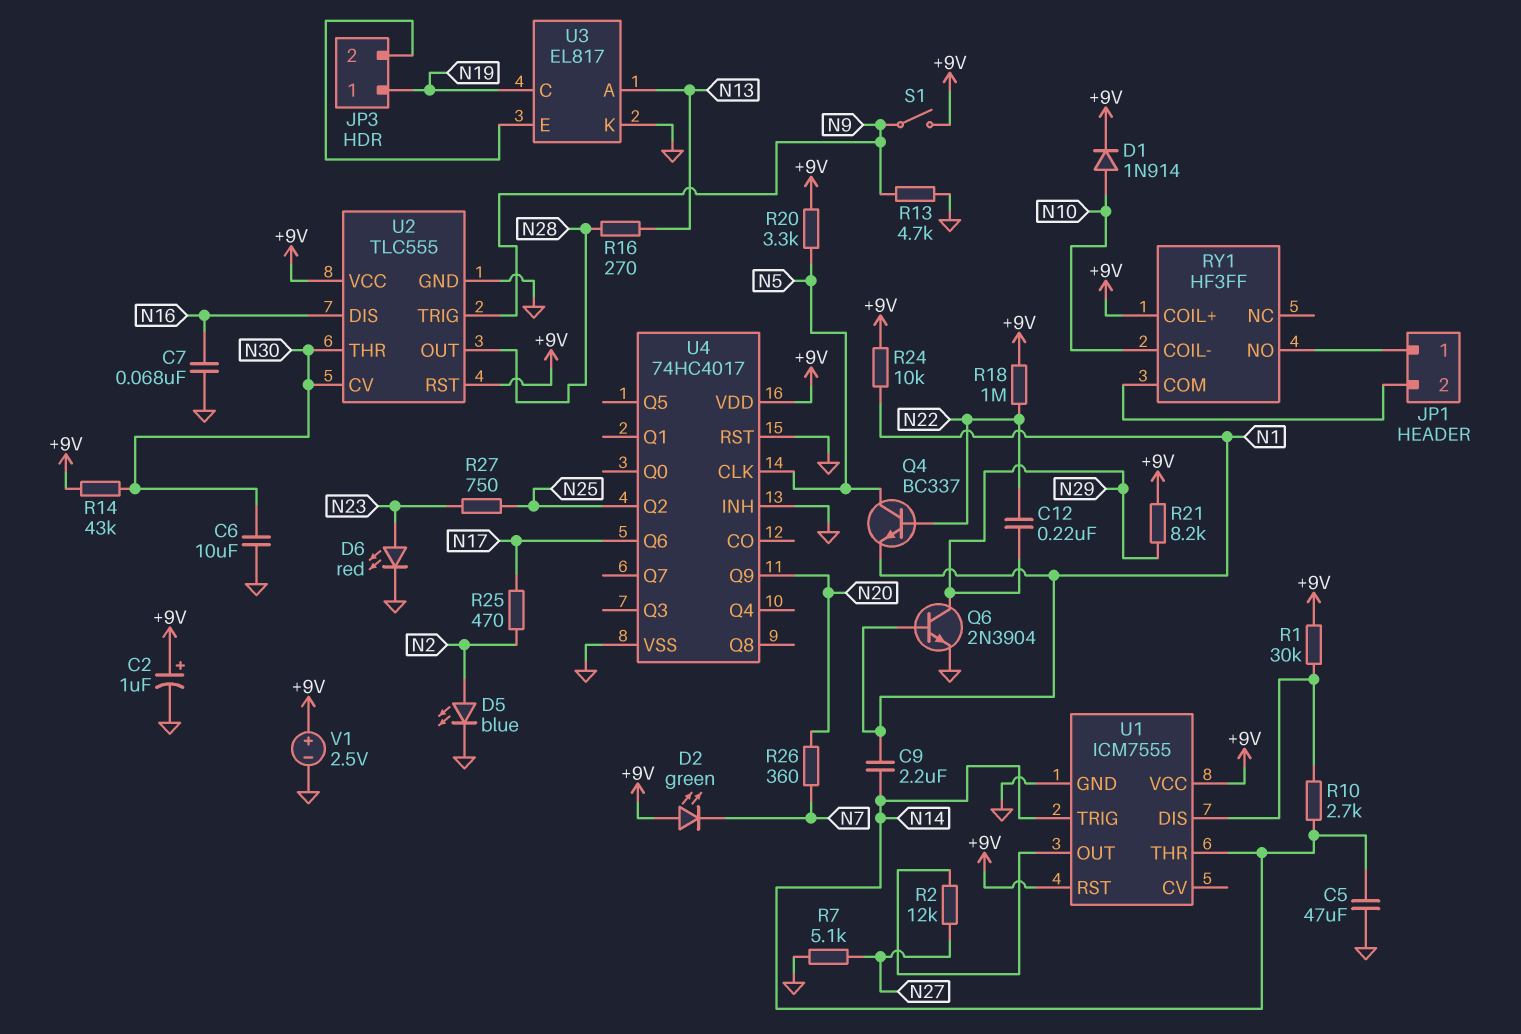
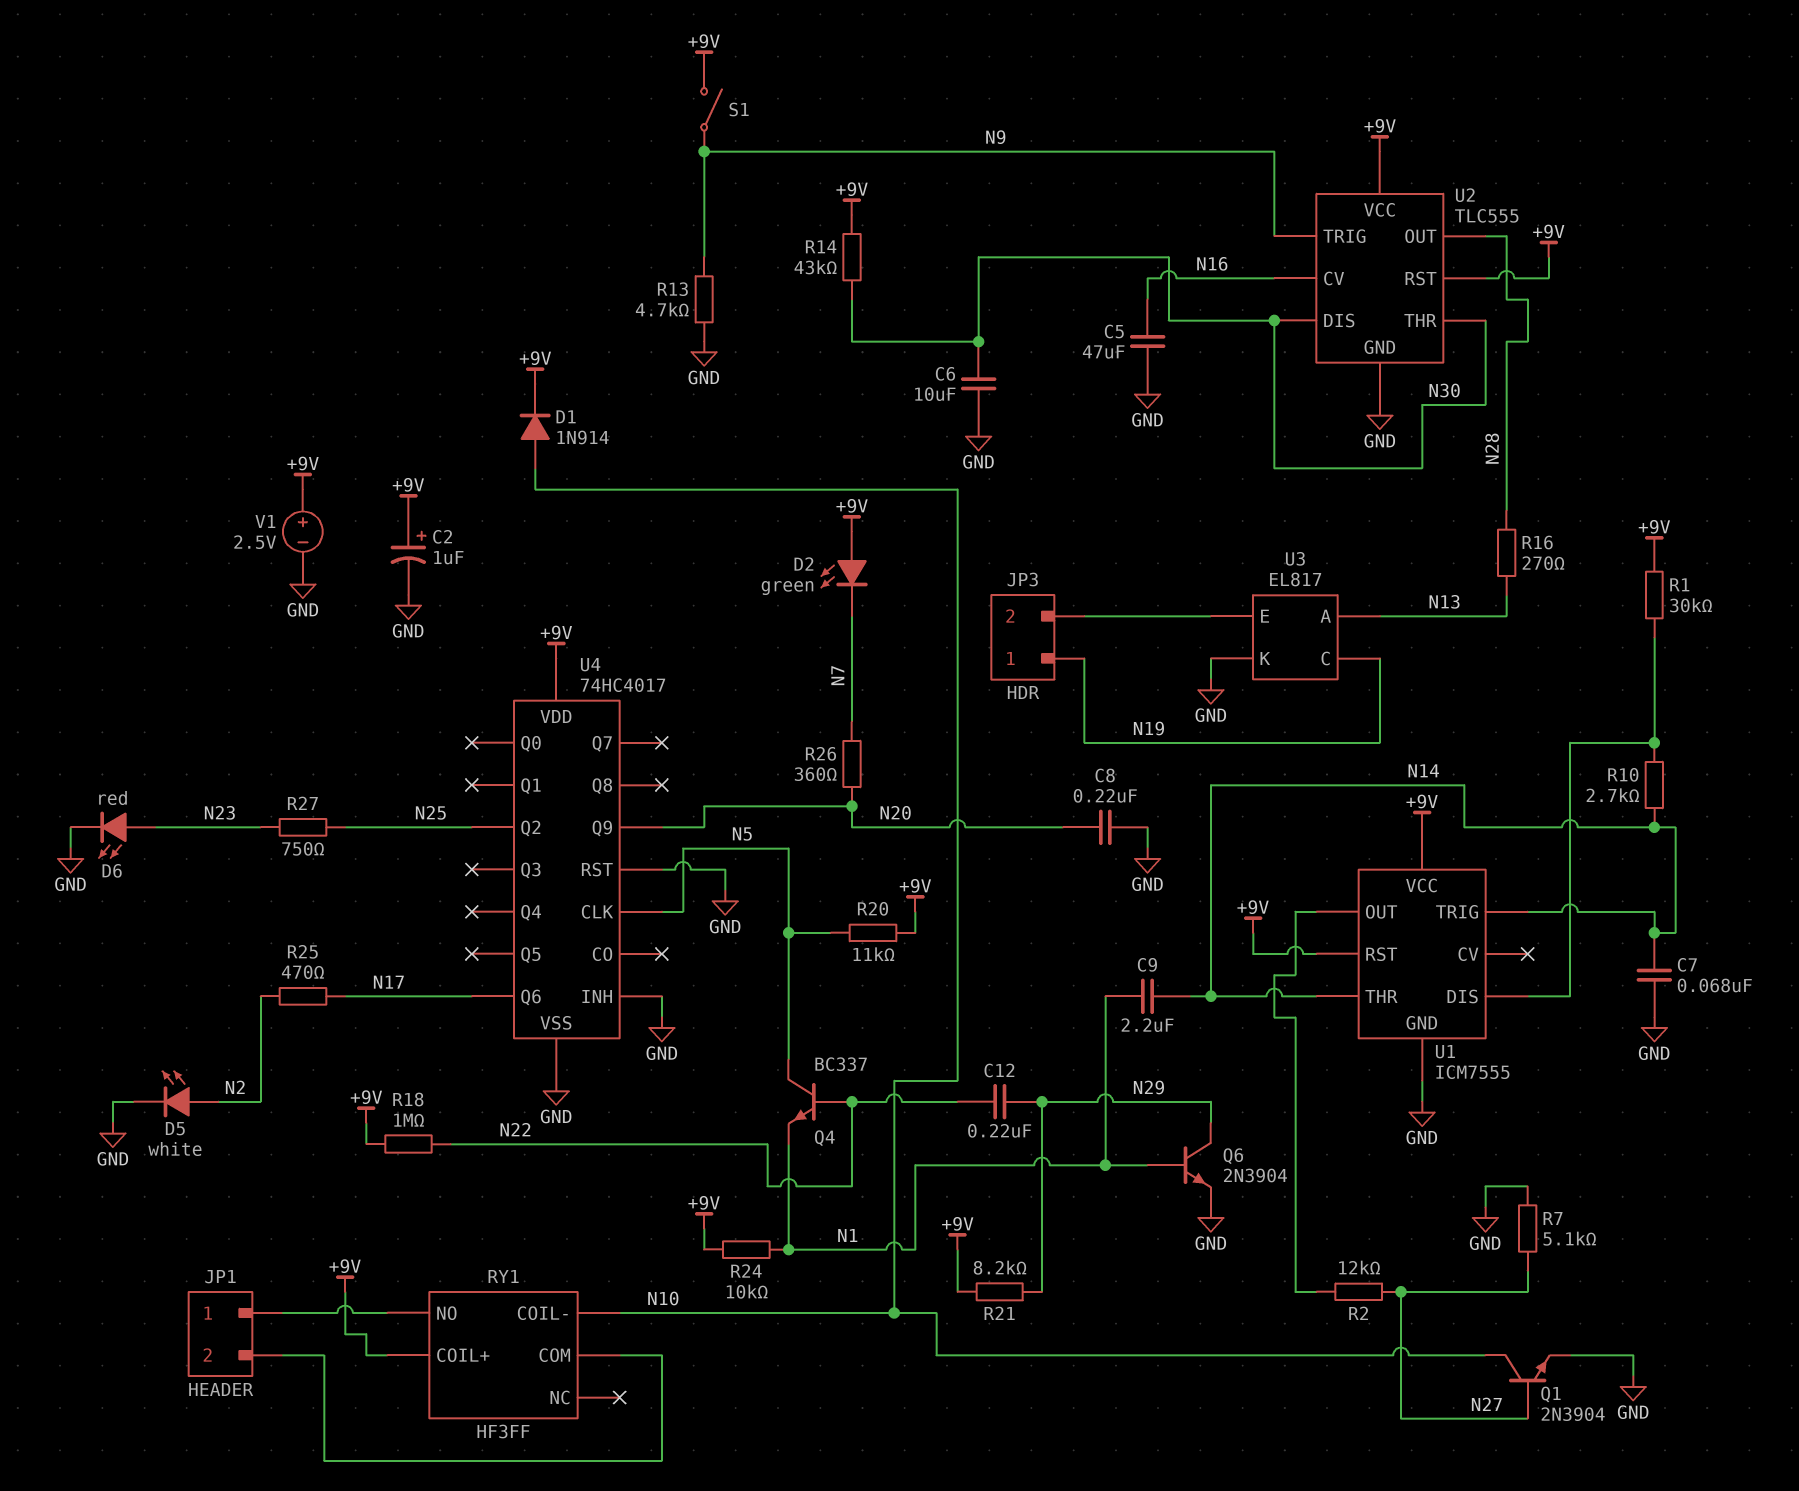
C5: 47uF (GND, N14) -> 47uF (GND, N16)
C7: 68nF (GND, N16) -> 68nF (GND, N14)
C8: none -> 220nF (GND, N20)
D5: LED blue (A N2, K GND) -> LED white (A N2, K GND)
Q1: none -> NPN 2N3904 (B N27, C N10, E GND)
R20: 3.3k (+9V, N5) -> 11k (+9V, N5)
U2 pin CV: N30 -> N16
U2 pin DIS: N16 -> N30

